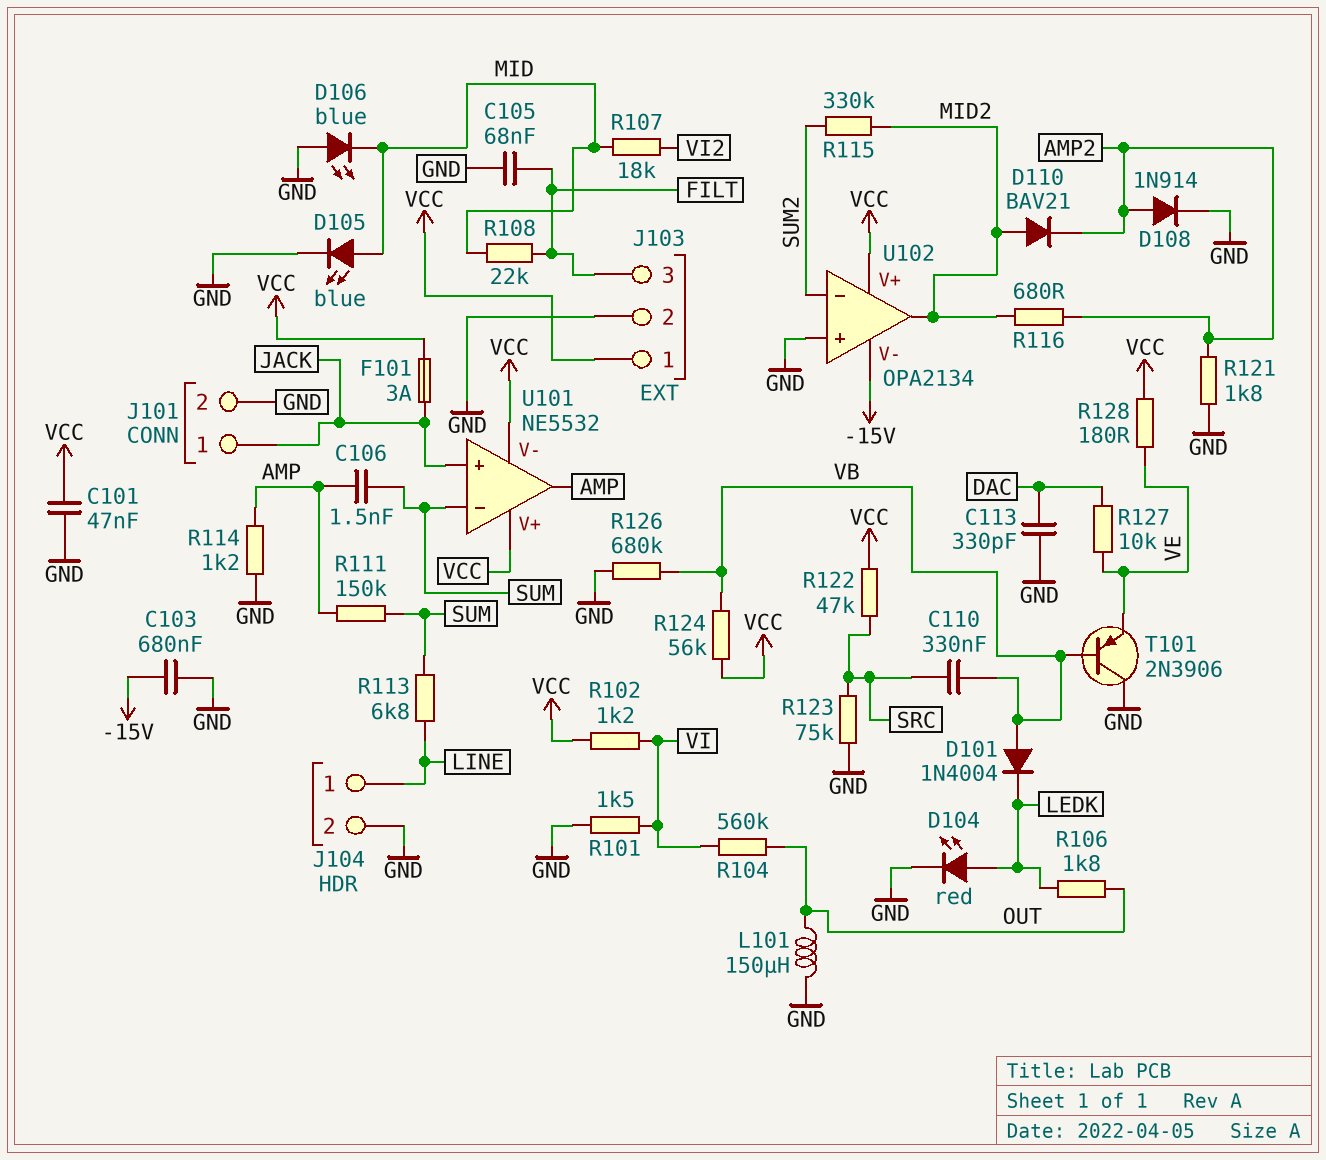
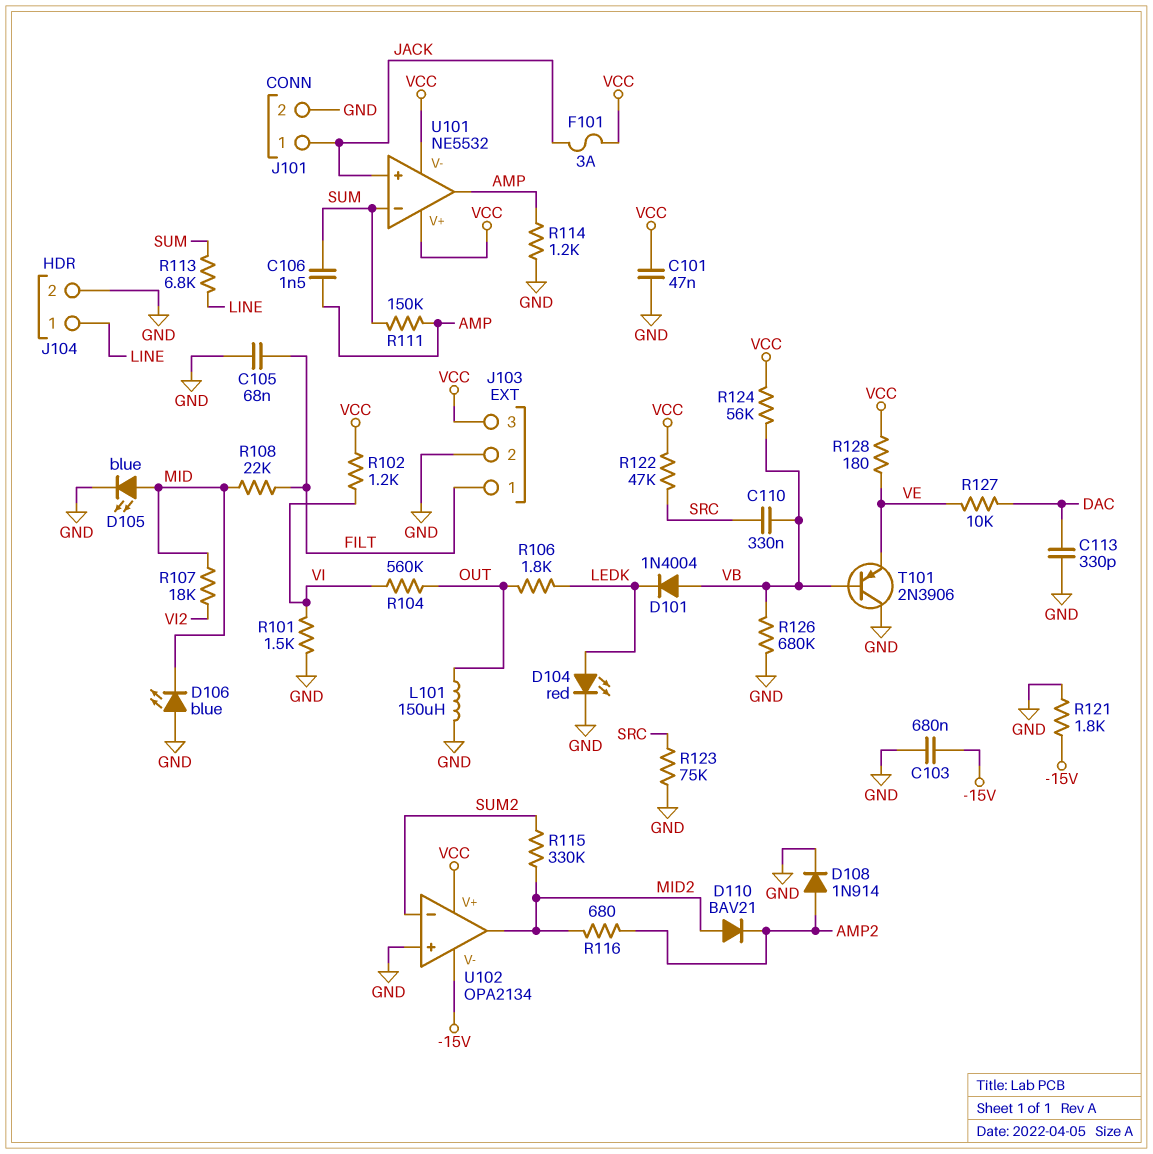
J103 pin 1: VCC -> FILT
J103 pin 3: FILT -> VCC
R121: 1.8k (AMP2, GND) -> 1.8k (-15V, GND)

